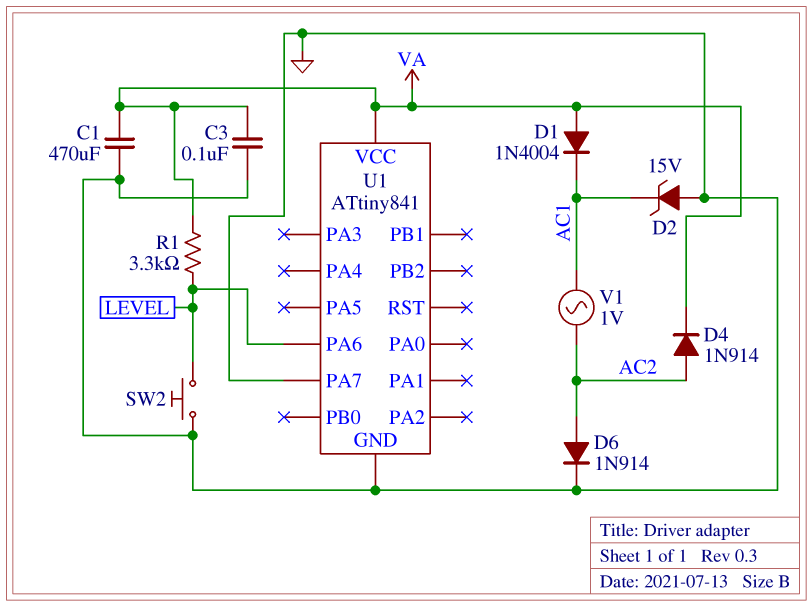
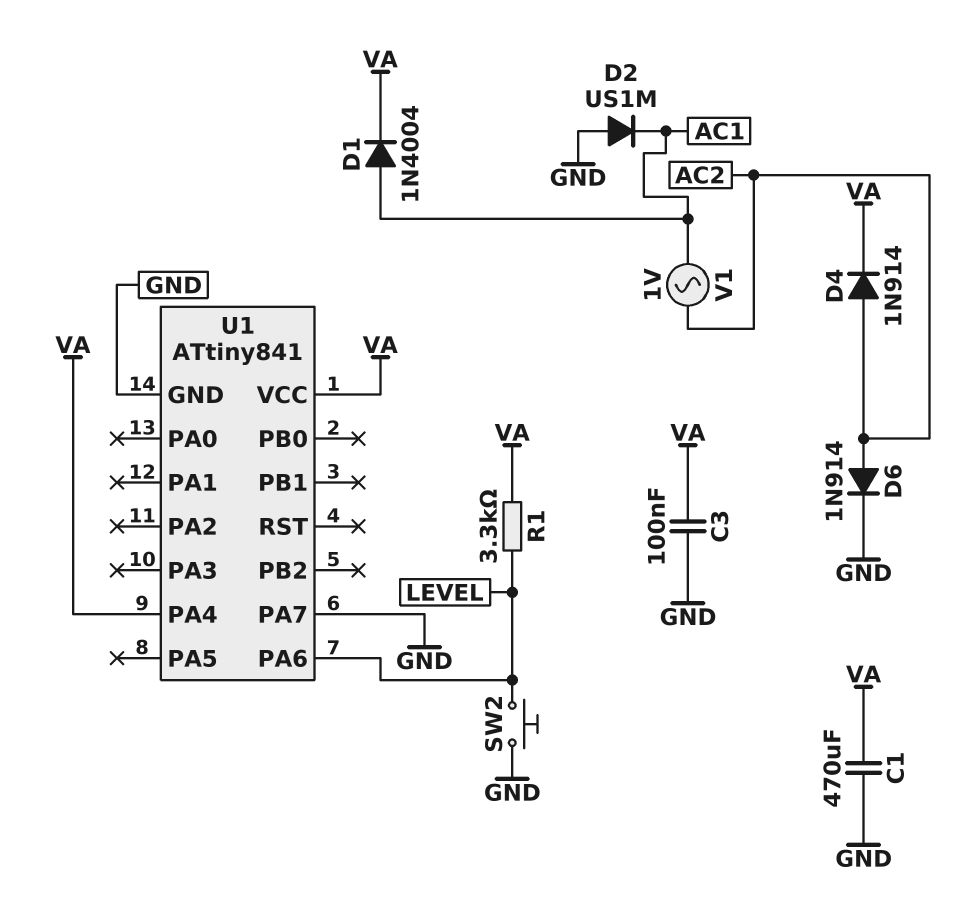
D1: diode 1N4004 (A VA, K AC1) -> diode 1N4004 (A AC1, K VA)
D2: zener 15V (A GND, K AC1) -> diode US1M (A GND, K AC1)
U1 pin PA4: none -> VA

